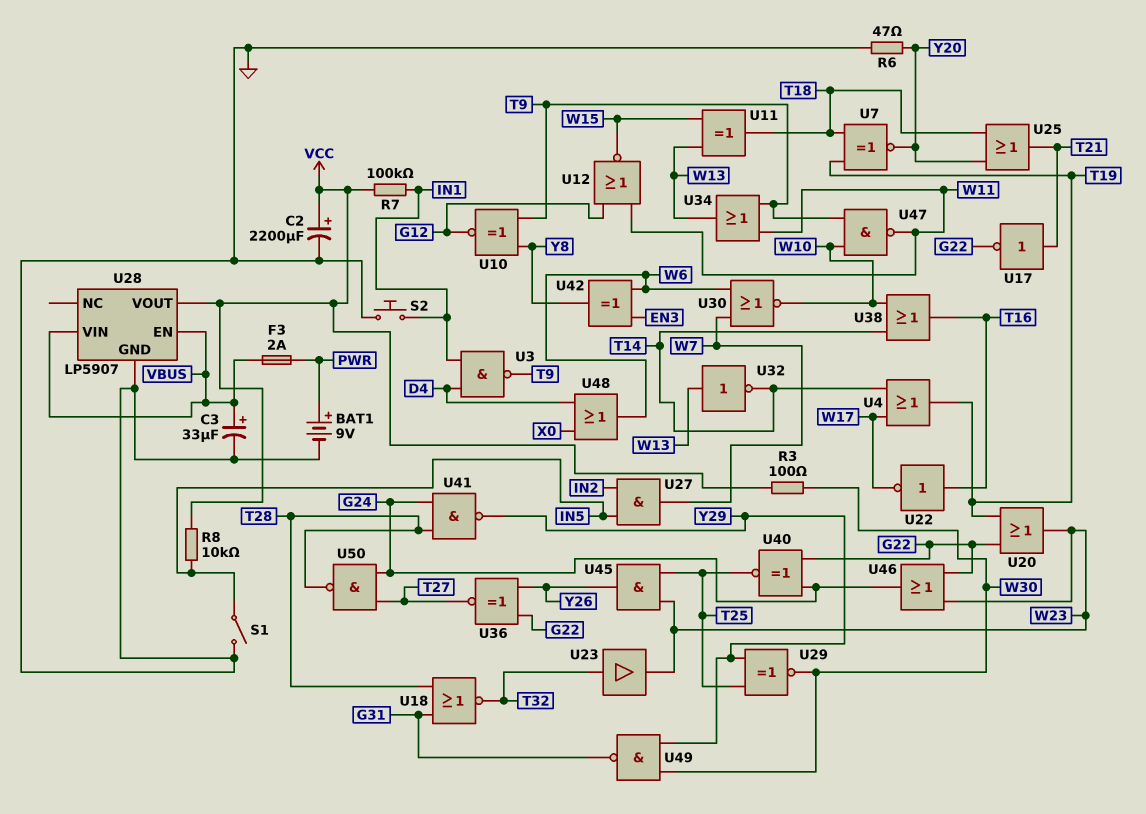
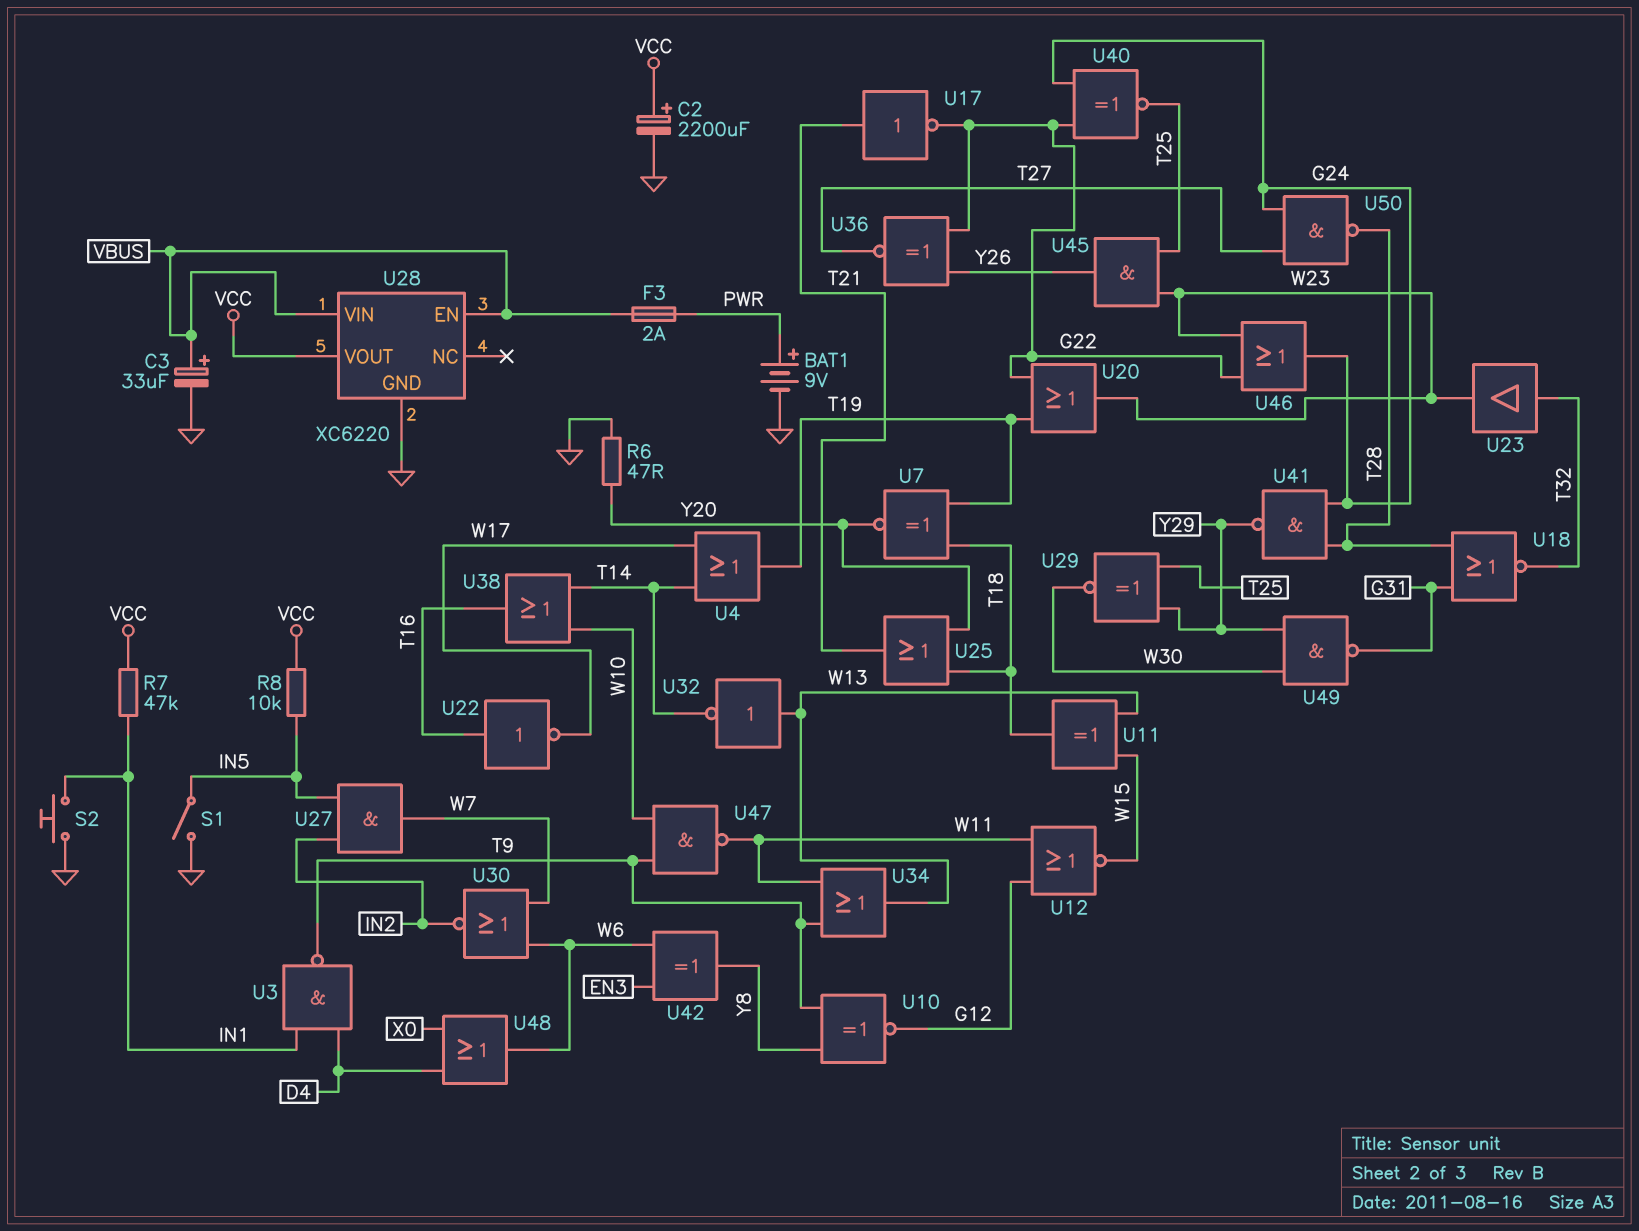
R3: 100 (VCC, W30) -> none
R7: 100k (IN1, VCC) -> 47k (IN1, VCC)
U28: LP5907 -> XC6220
U30: NOR (in W6, in W7, out W10) -> NOR (in W6, in W7, out IN2)

